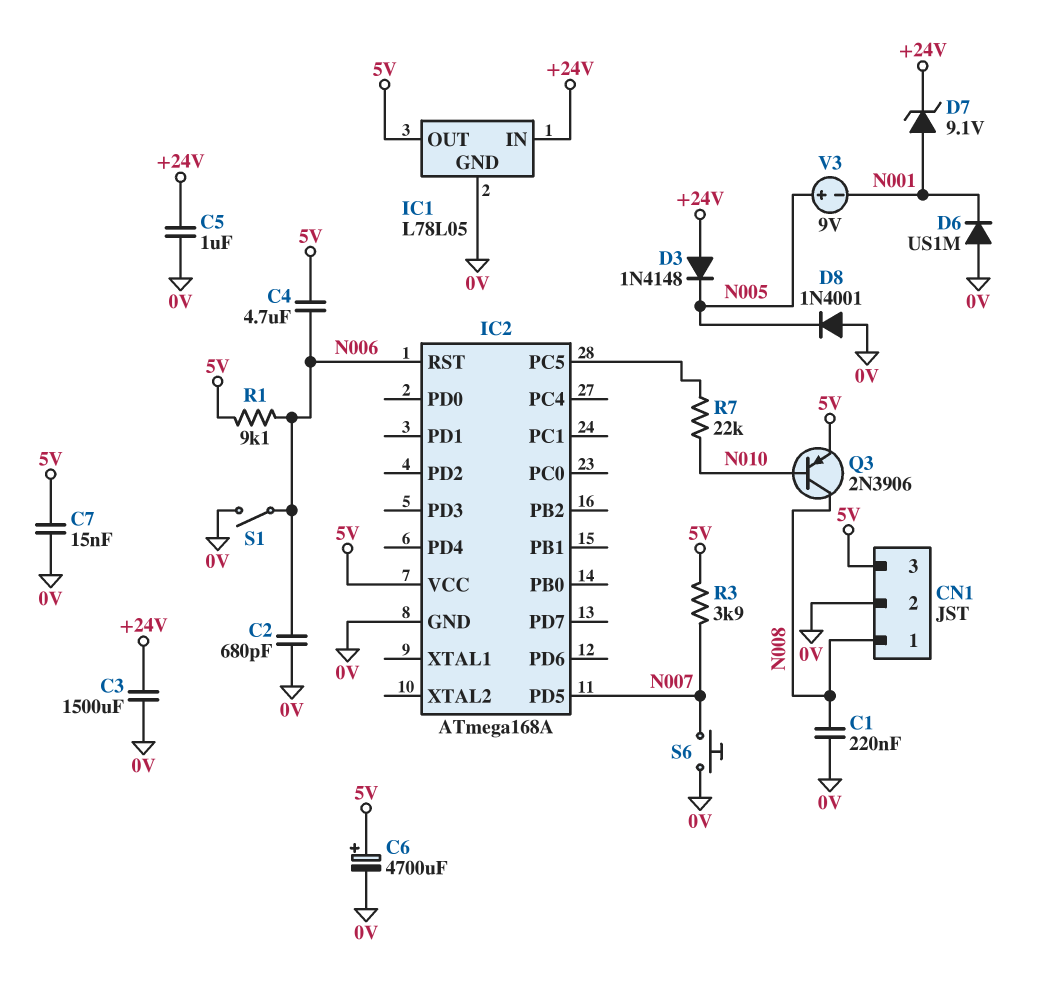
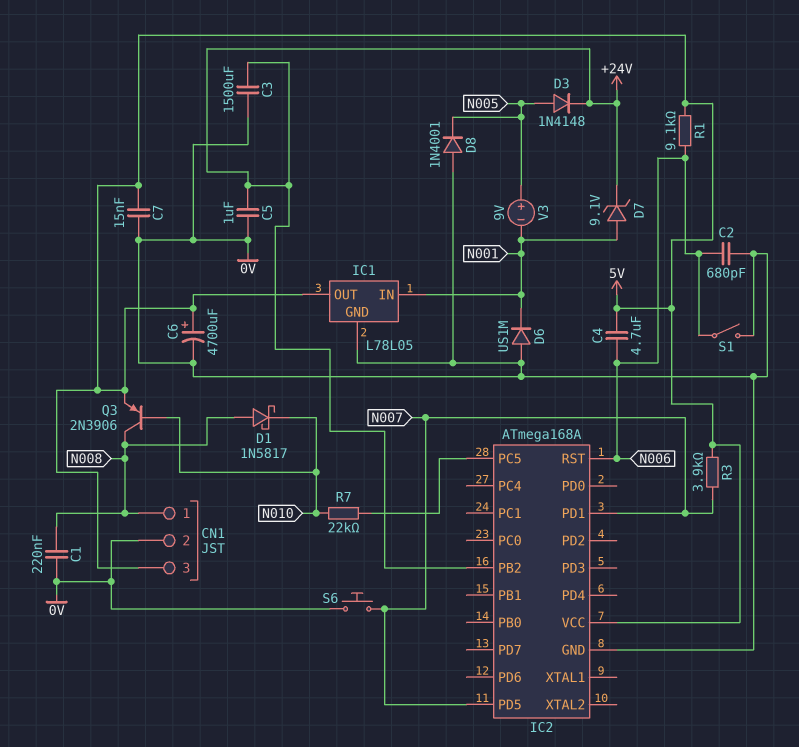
D1: none -> schottky 1N5817 (A N008, K N010)
D3: diode 1N4148 (A +24V, K N005) -> diode 1N4148 (A N005, K +24V)
IC1 pin IN: +24V -> N001
IC2 pin PB2: none -> +24V
IC2 pin PD1: none -> N007

